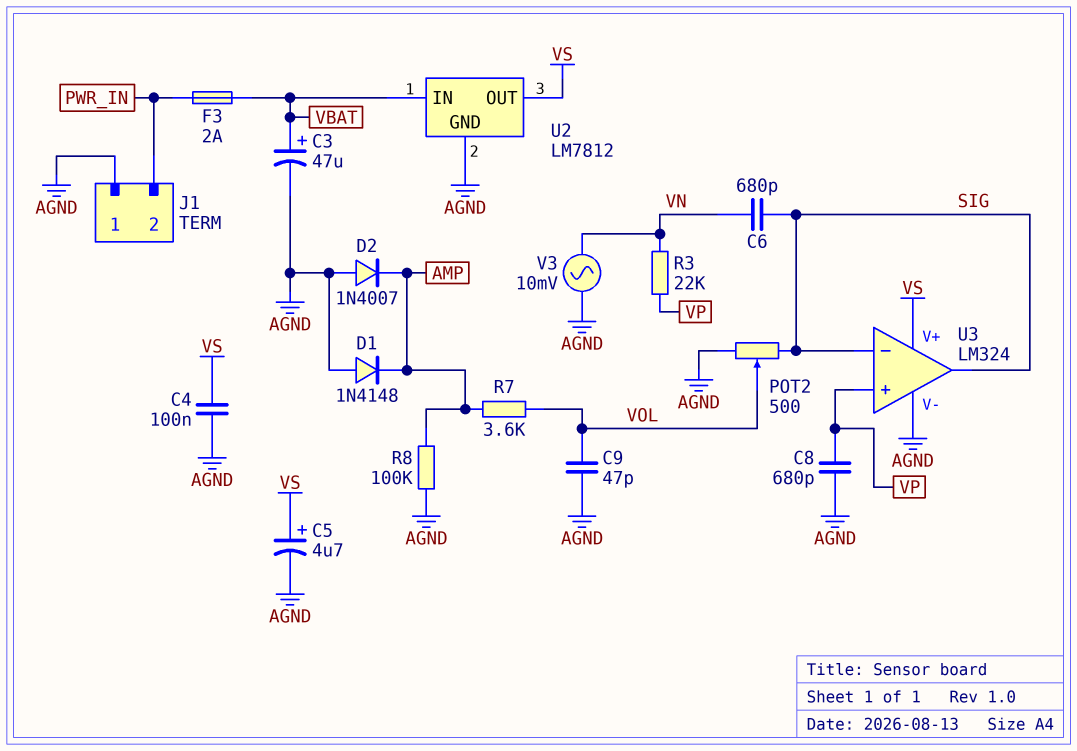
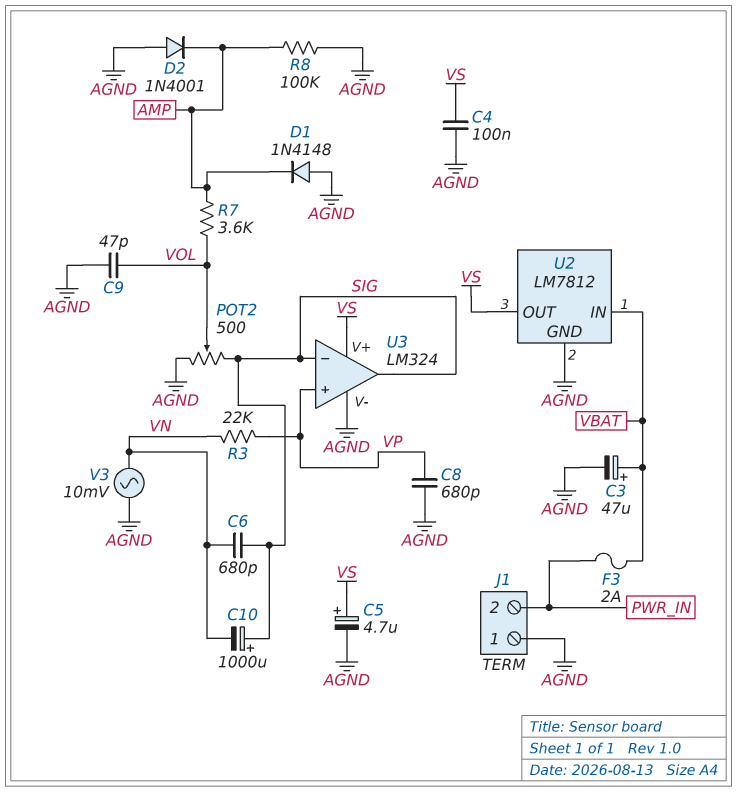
C10: none -> 1000uF (plus SIG, minus VN)
D2: diode 1N4007 (A AGND, K AMP) -> diode 1N4001 (A AGND, K AMP)

